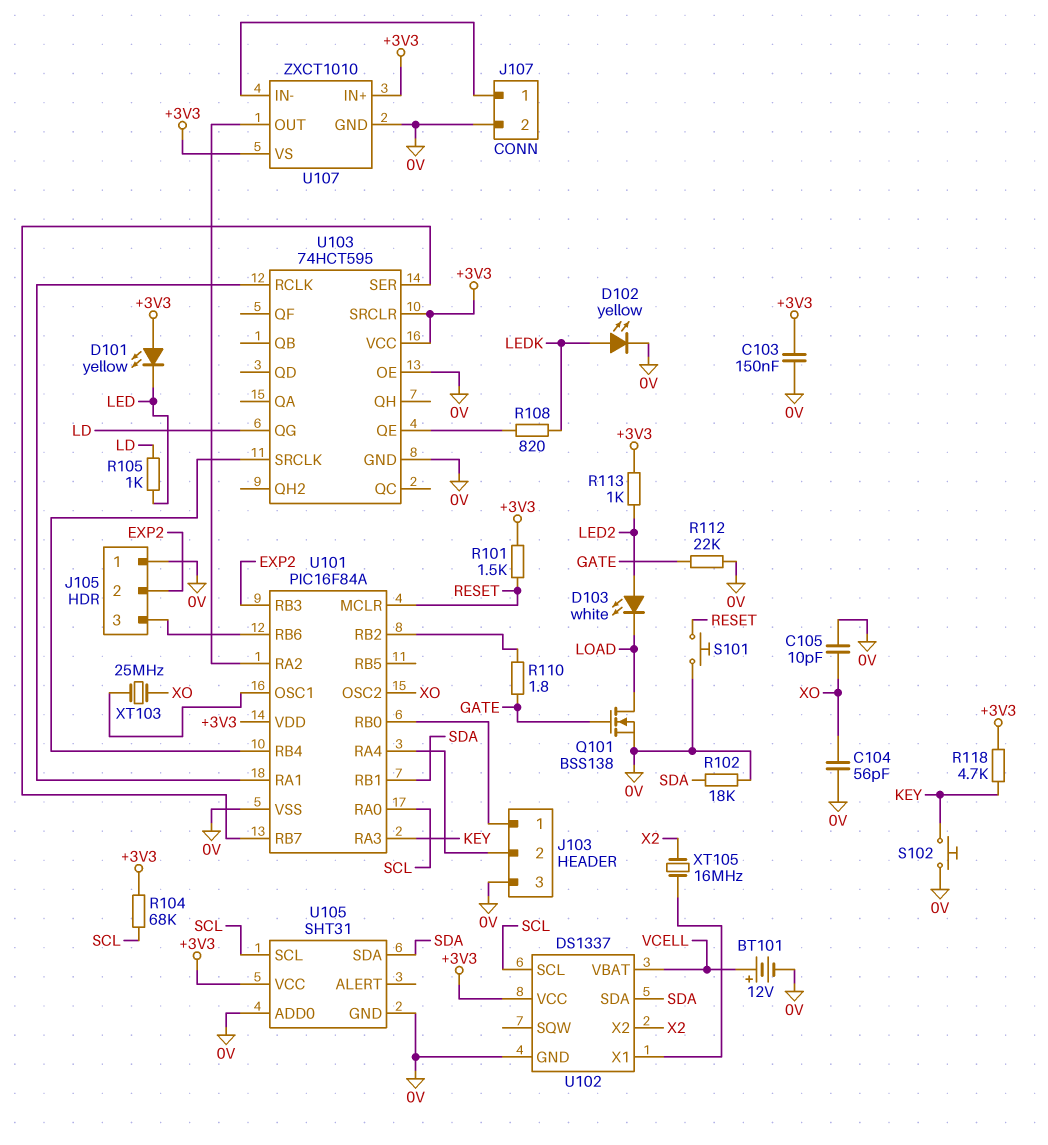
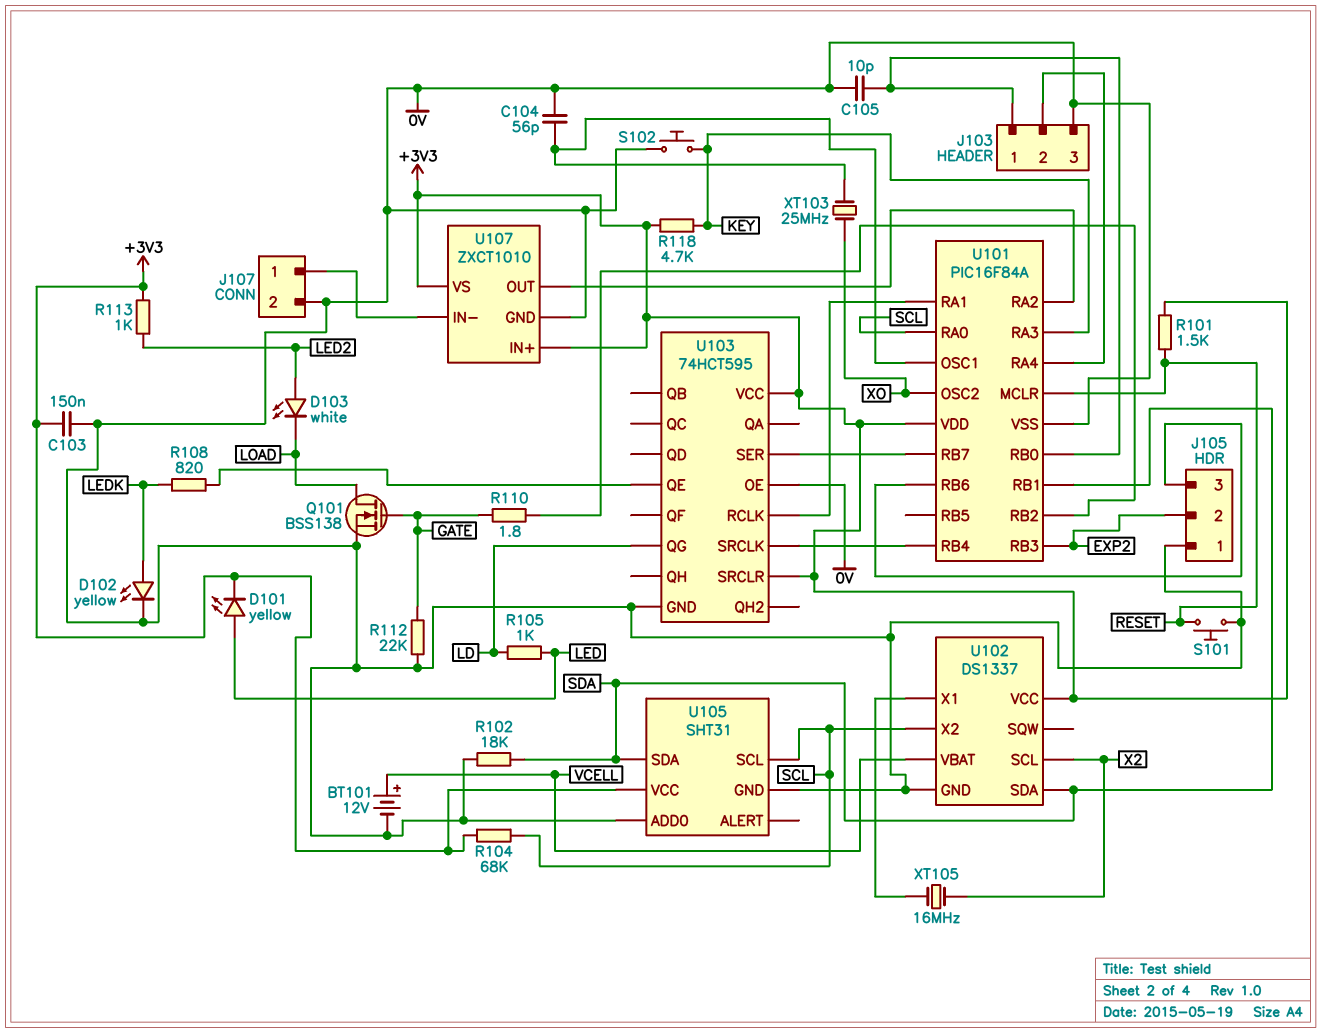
C104: 56pF (0V, XO) -> 56pF (0V, U101/OSC1)
C105: 10pF (0V, XO) -> 10pF (0V, J103/1)
D101: LED yellow (A +3V3, K LED) -> LED yellow (A LED, K +3V3)
U102 pin SCL: SCL -> X2
U102 pin X2: X2 -> SCL

